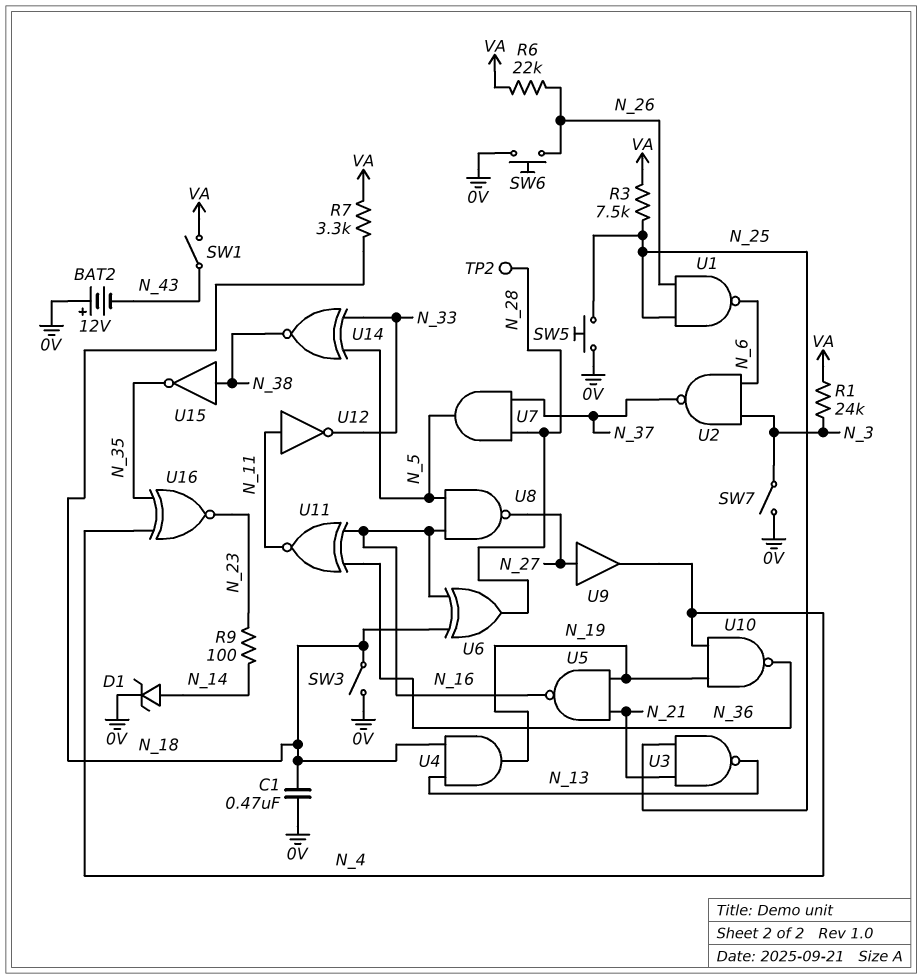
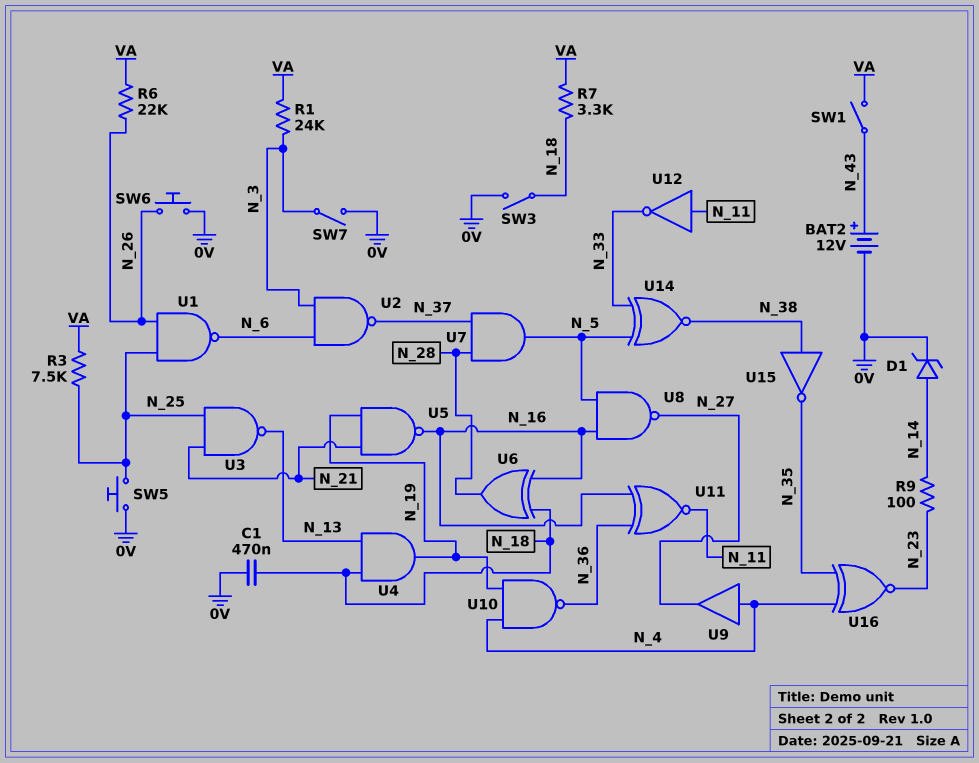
BAT2: 12V (plus 0V, minus N_43) -> 12V (plus N_43, minus 0V)
TP2: test point (N_28) -> none
U9: buffer (in N_27, out N_4) -> buffer (in N_4, out N_27)

